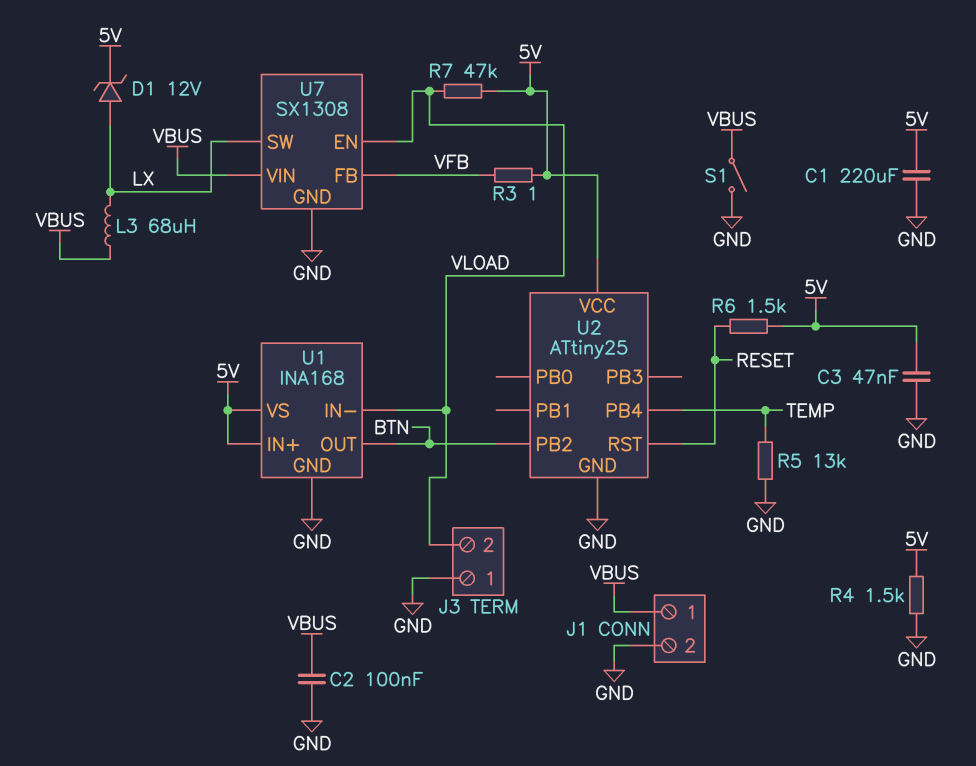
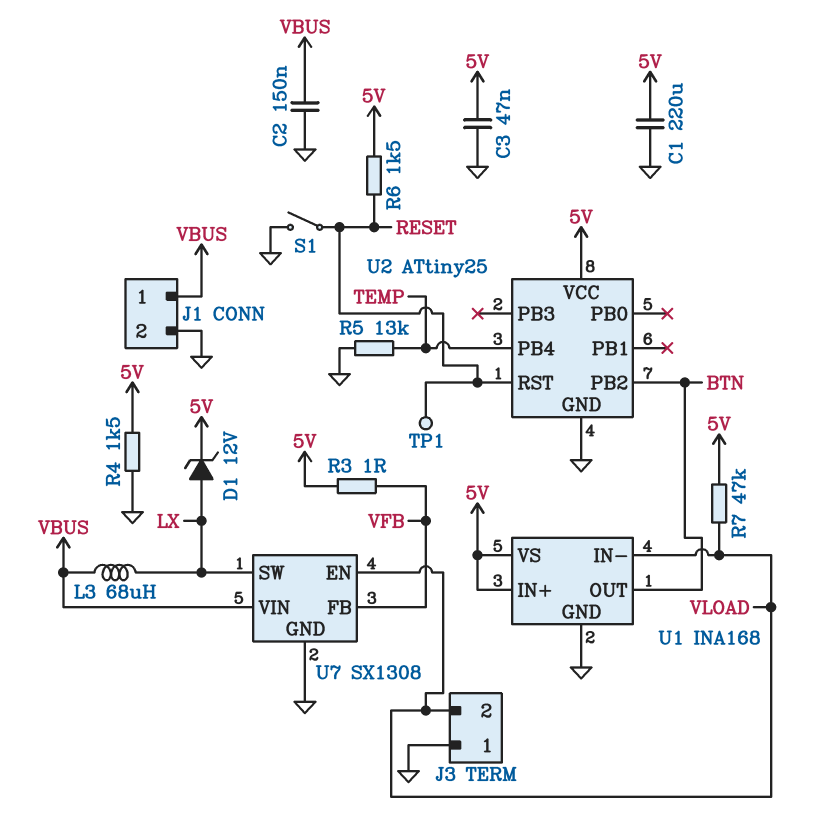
C2: 100nF (GND, VBUS) -> 150nF (GND, VBUS)
S1: switch (GND, VBUS) -> switch (GND, RESET)
TP1: none -> test point (RESET)

